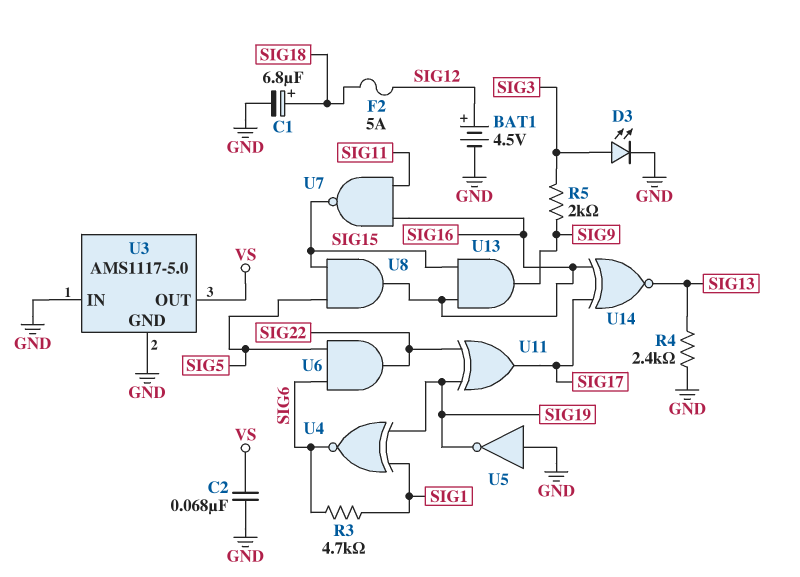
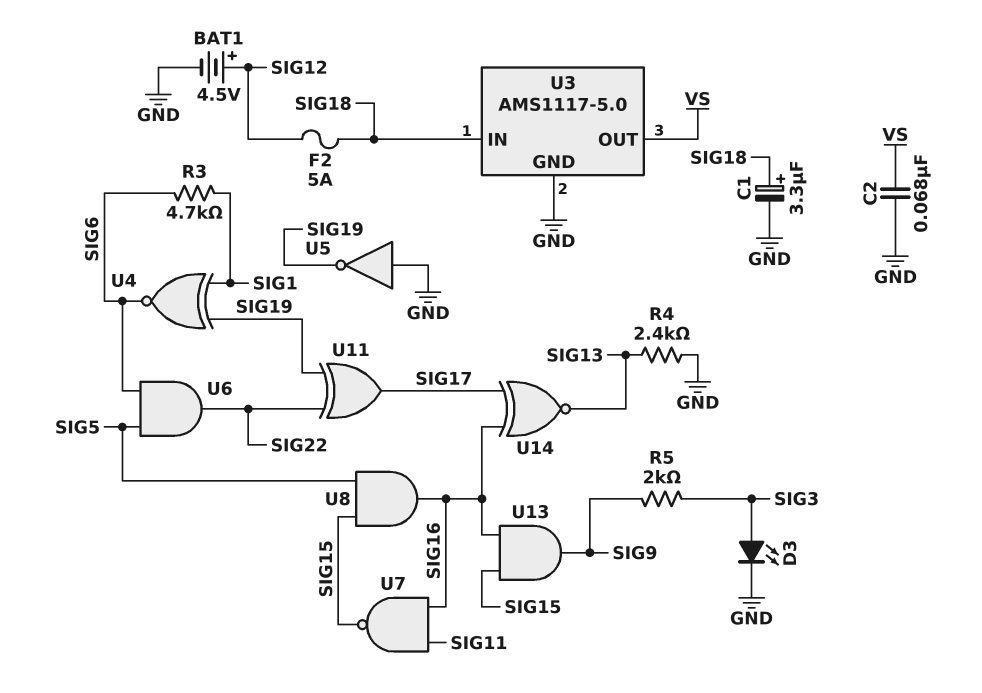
C1: 6.8uF (plus SIG18, minus GND) -> 3.3uF (plus SIG18, minus GND)
U3 pin IN: GND -> SIG18

